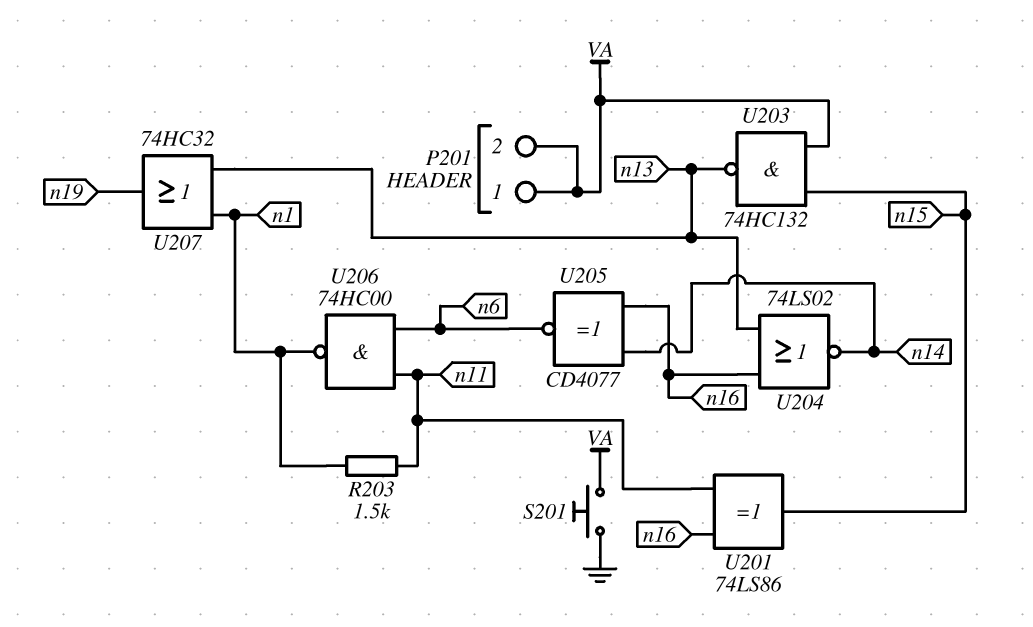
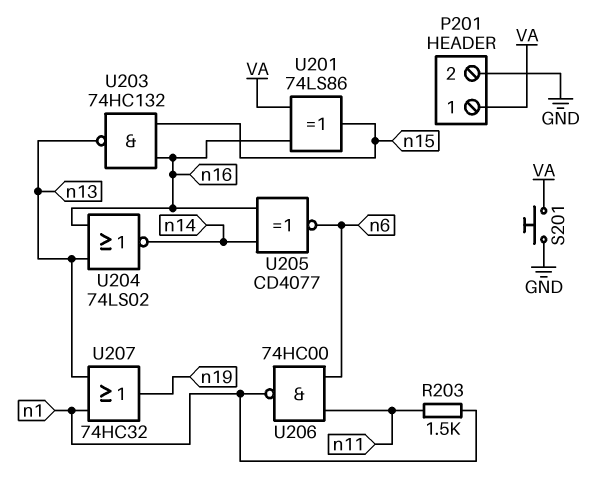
P201 pin 2: VA -> GND
U201: XOR 74LS86 (in n11, in n16, out n15) -> XOR 74LS86 (in VA, in n16, out n15)
U203: NAND 74HC132 (in VA, in n15, out n13) -> NAND 74HC132 (in n15, in n16, out n13)

